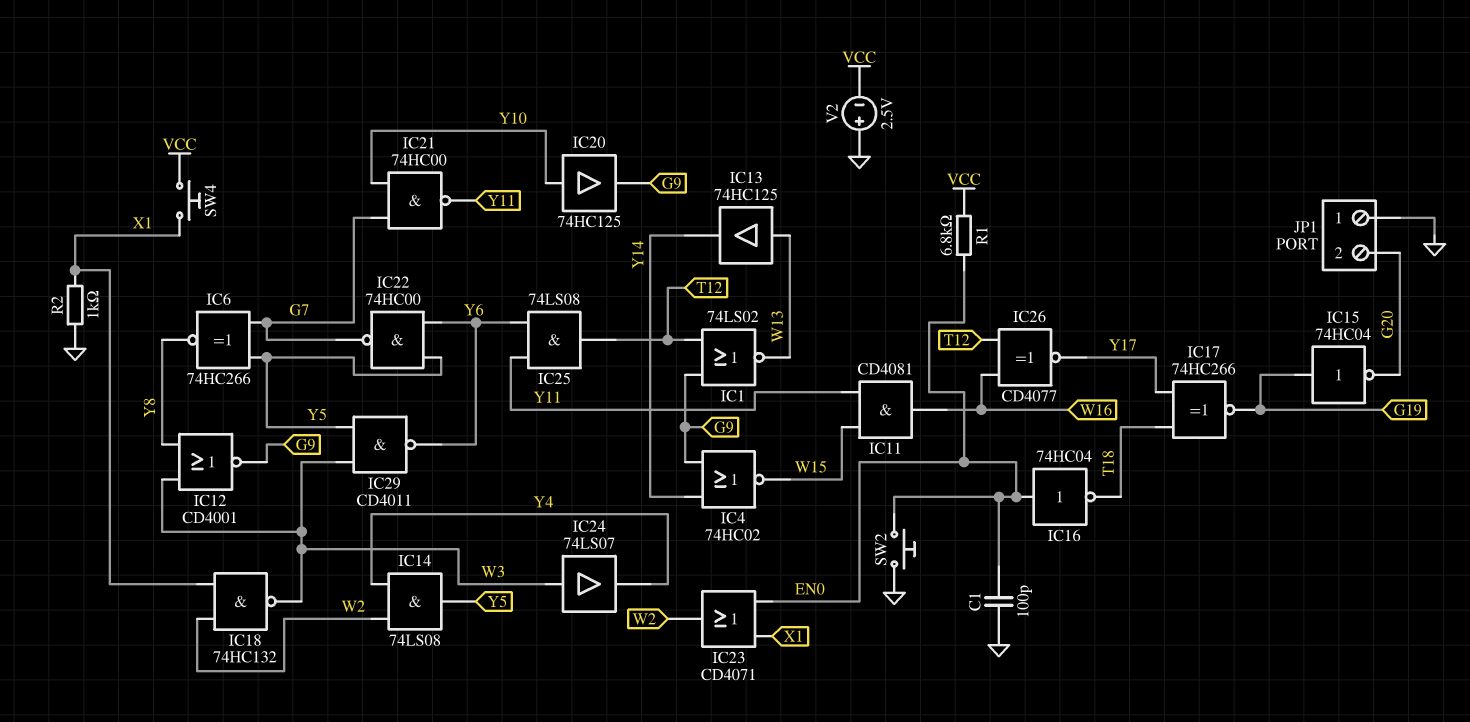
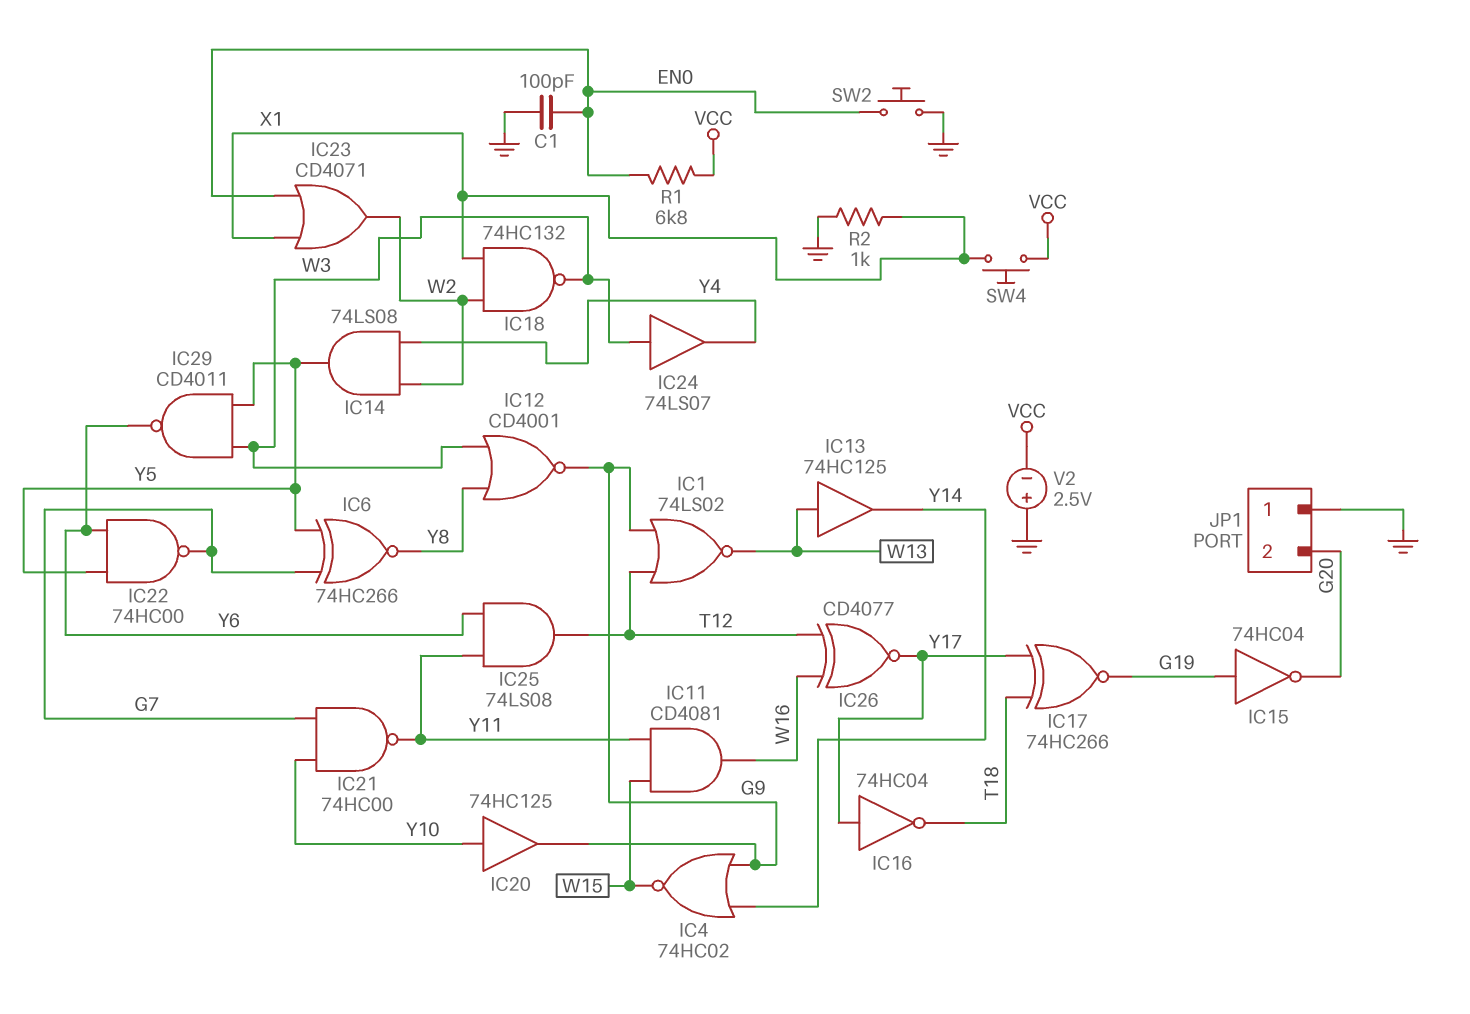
IC16: NOT 74HC04 (in EN0, out T18) -> NOT 74HC04 (in Y17, out T18)

